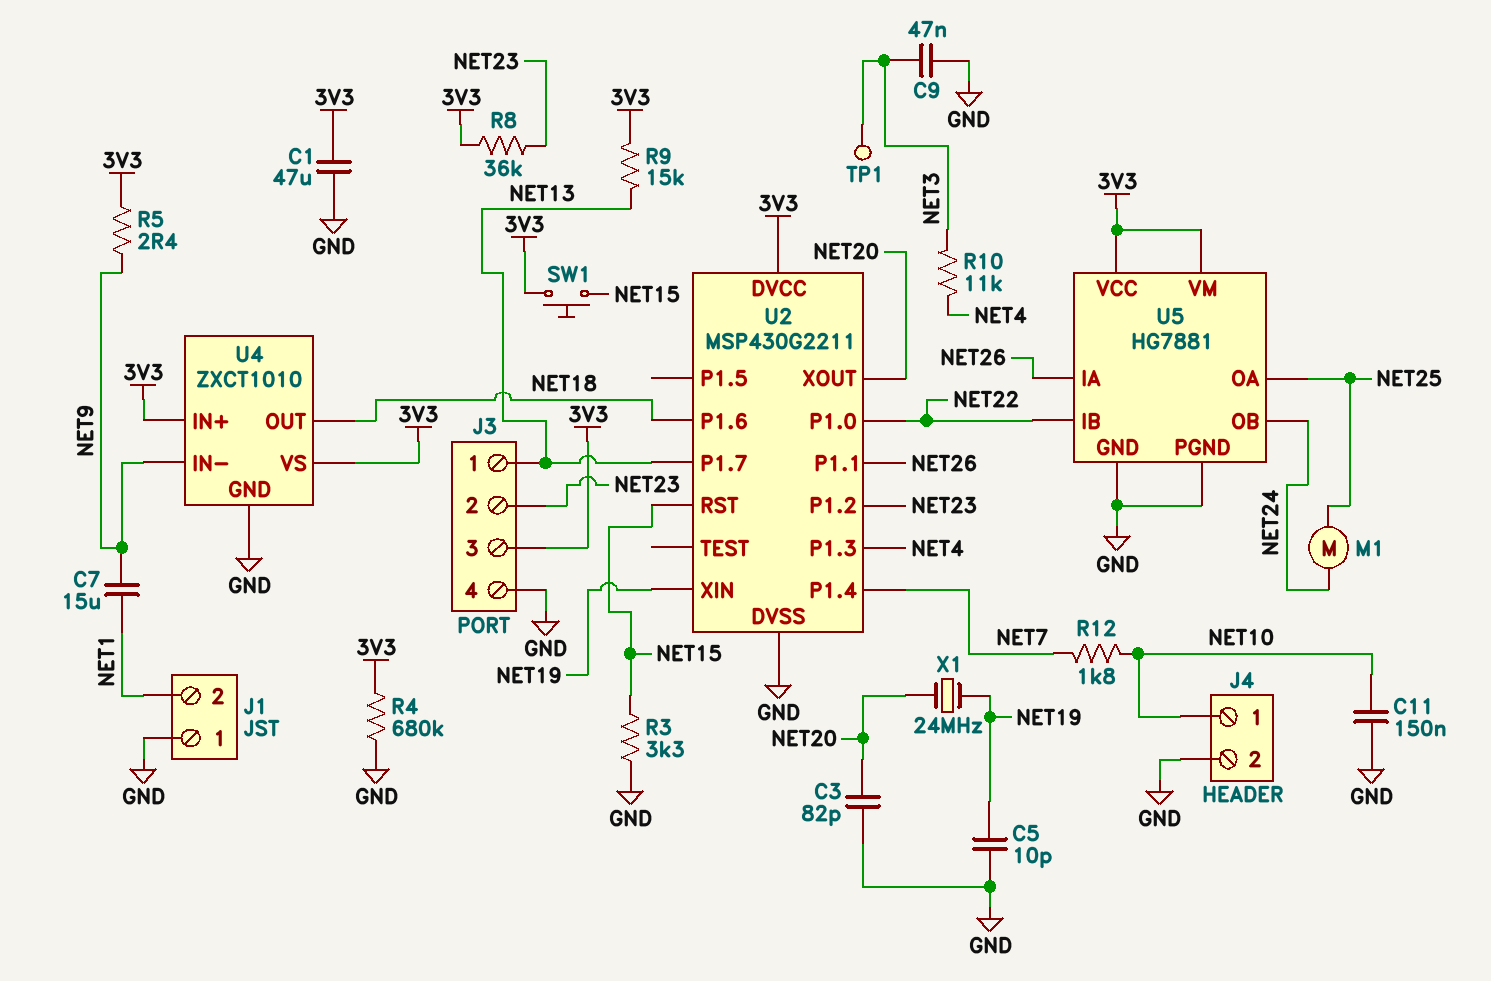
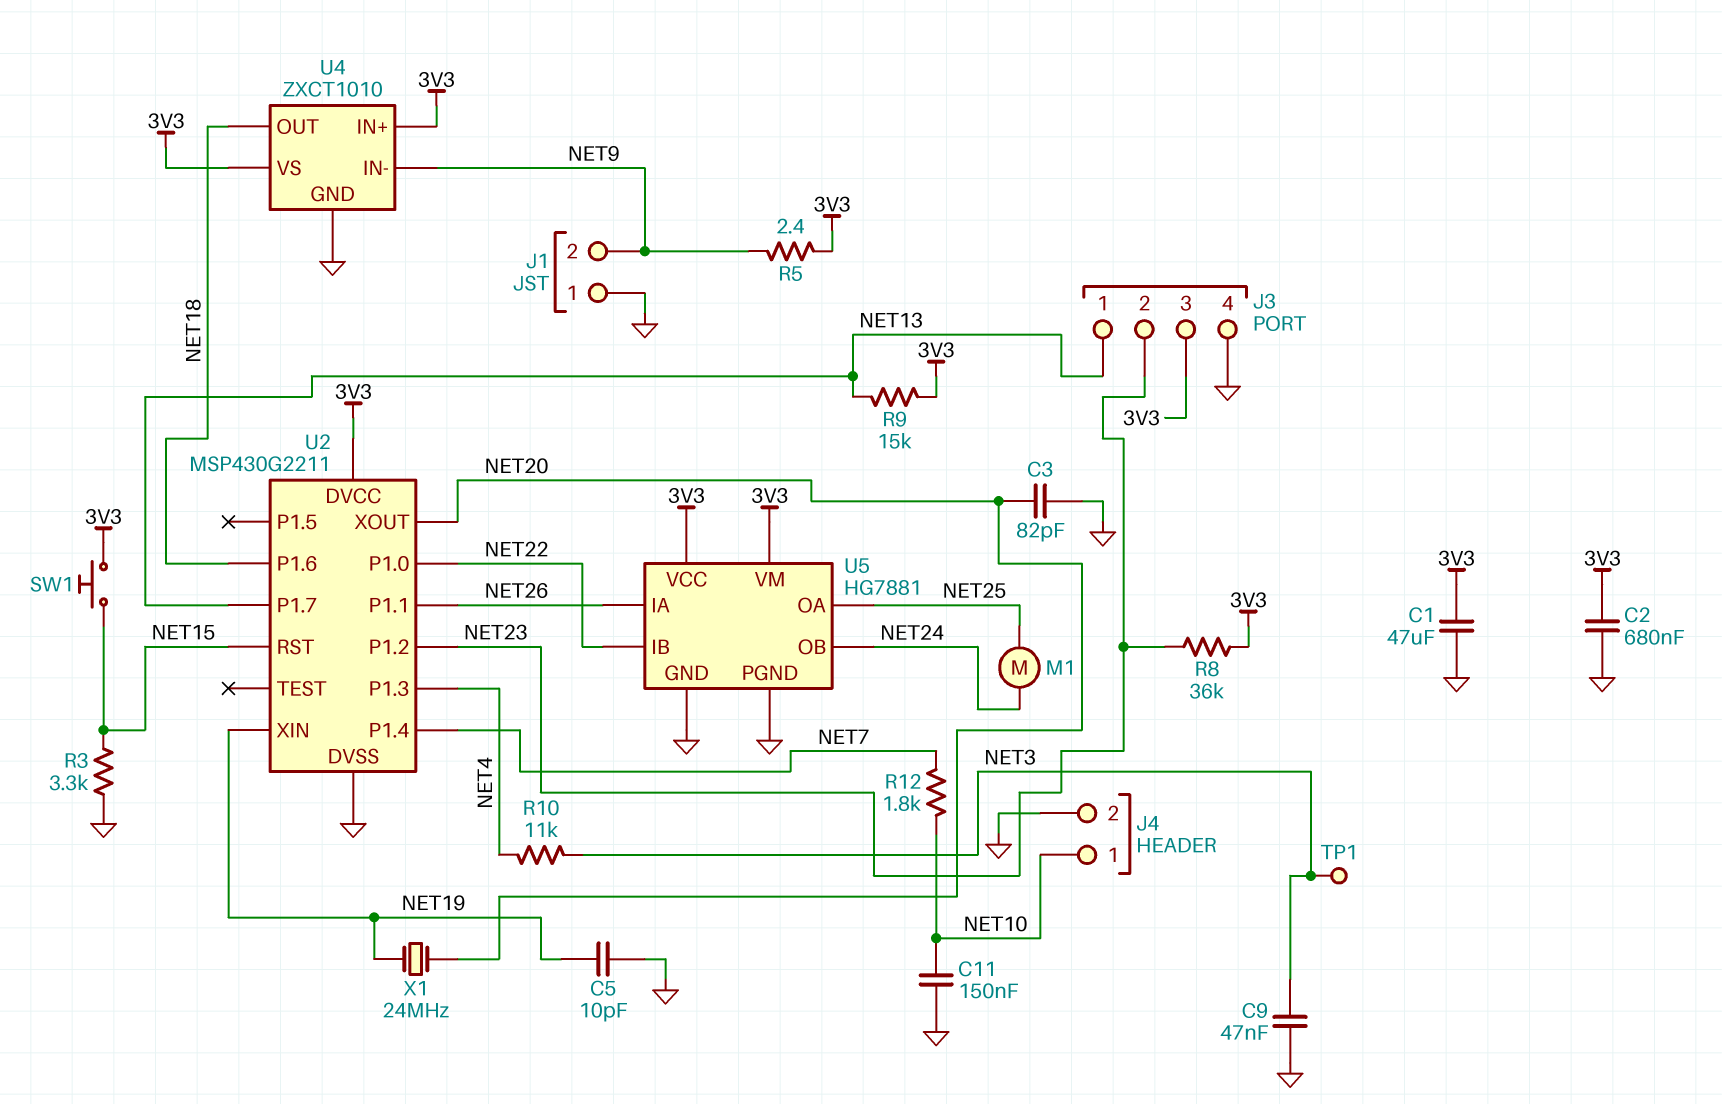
C2: none -> 680nF (3V3, GND)
C7: 15uF (NET1, NET9) -> none
J1 pin 2: NET1 -> NET9
R4: 680k (3V3, GND) -> none

